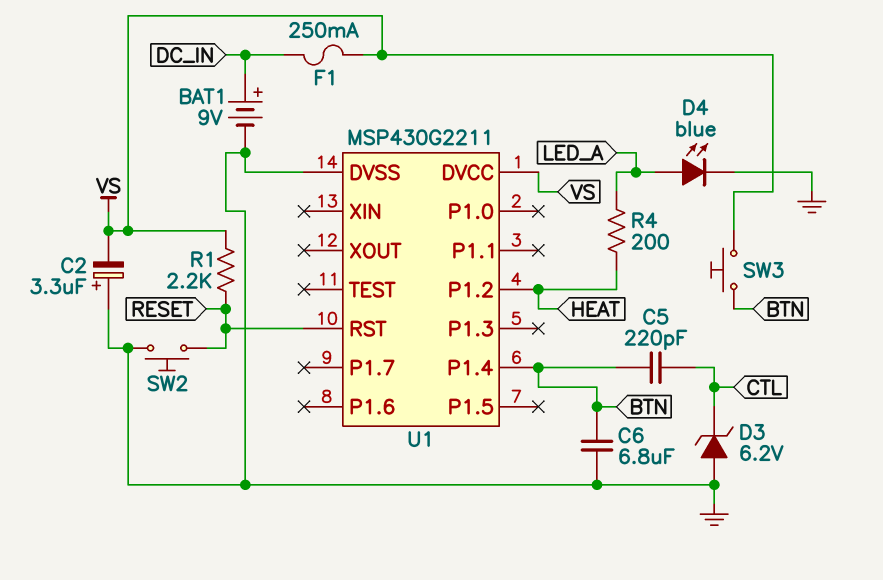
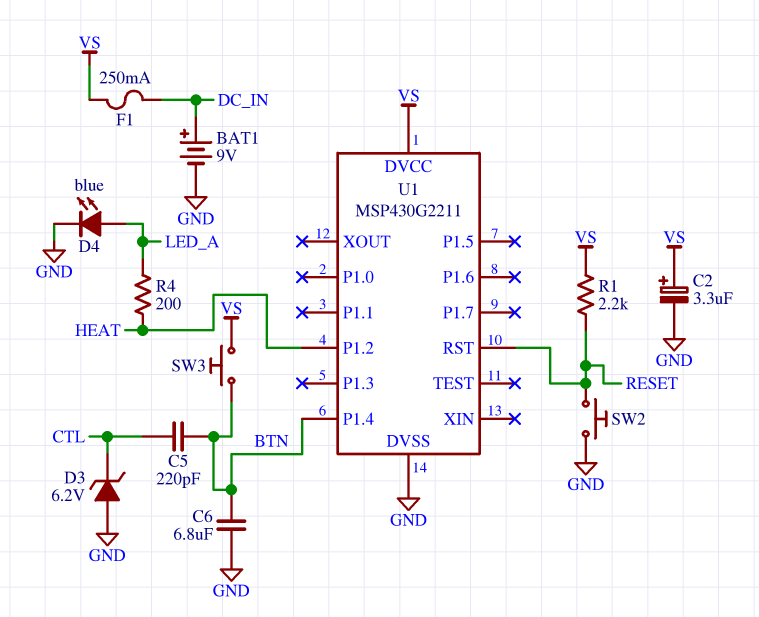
C2: 3.3uF (plus GND, minus VS) -> 3.3uF (plus VS, minus GND)

